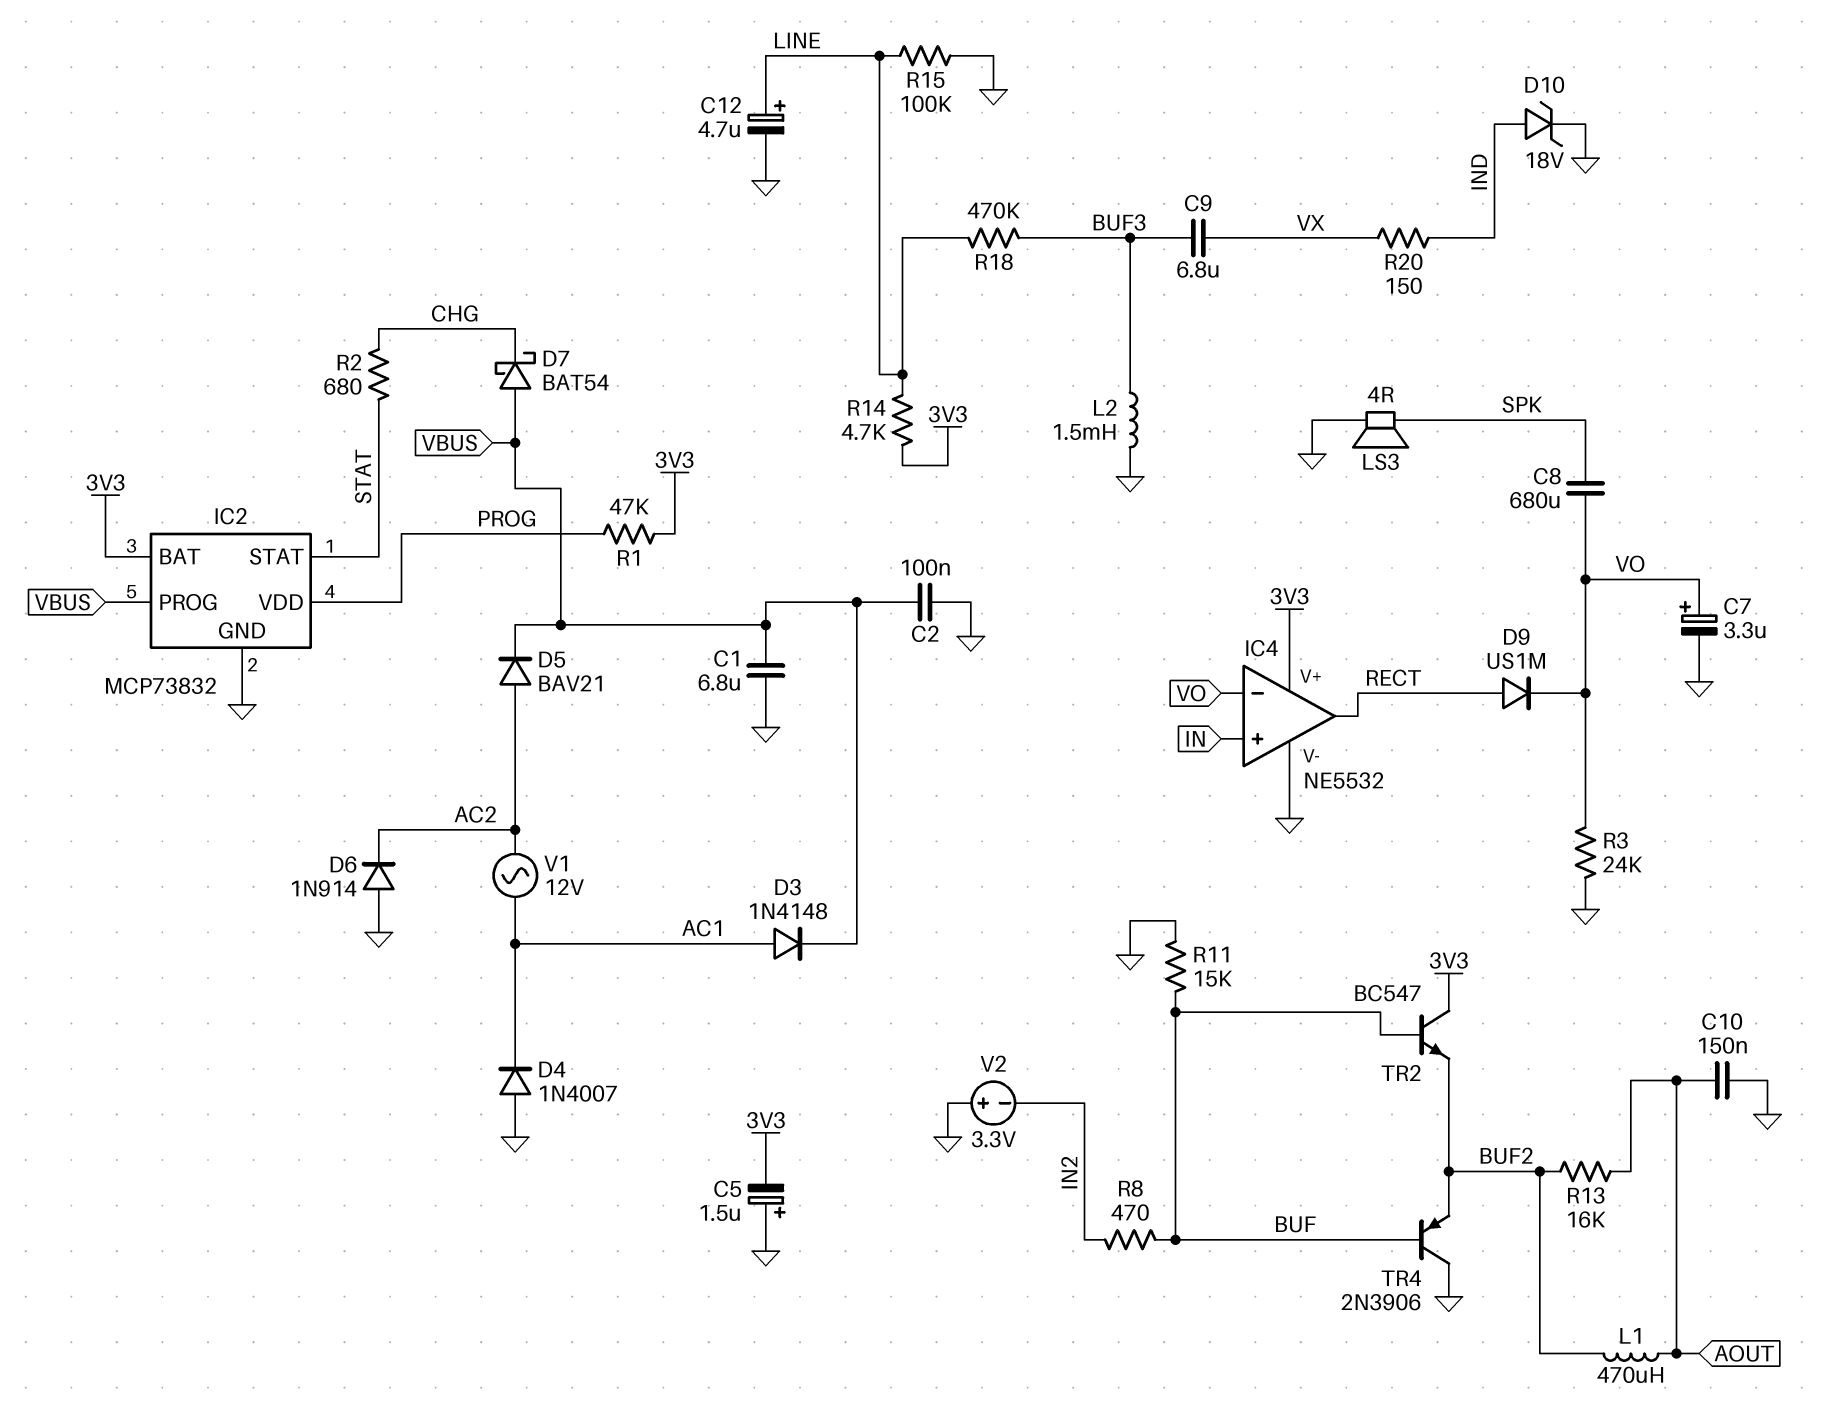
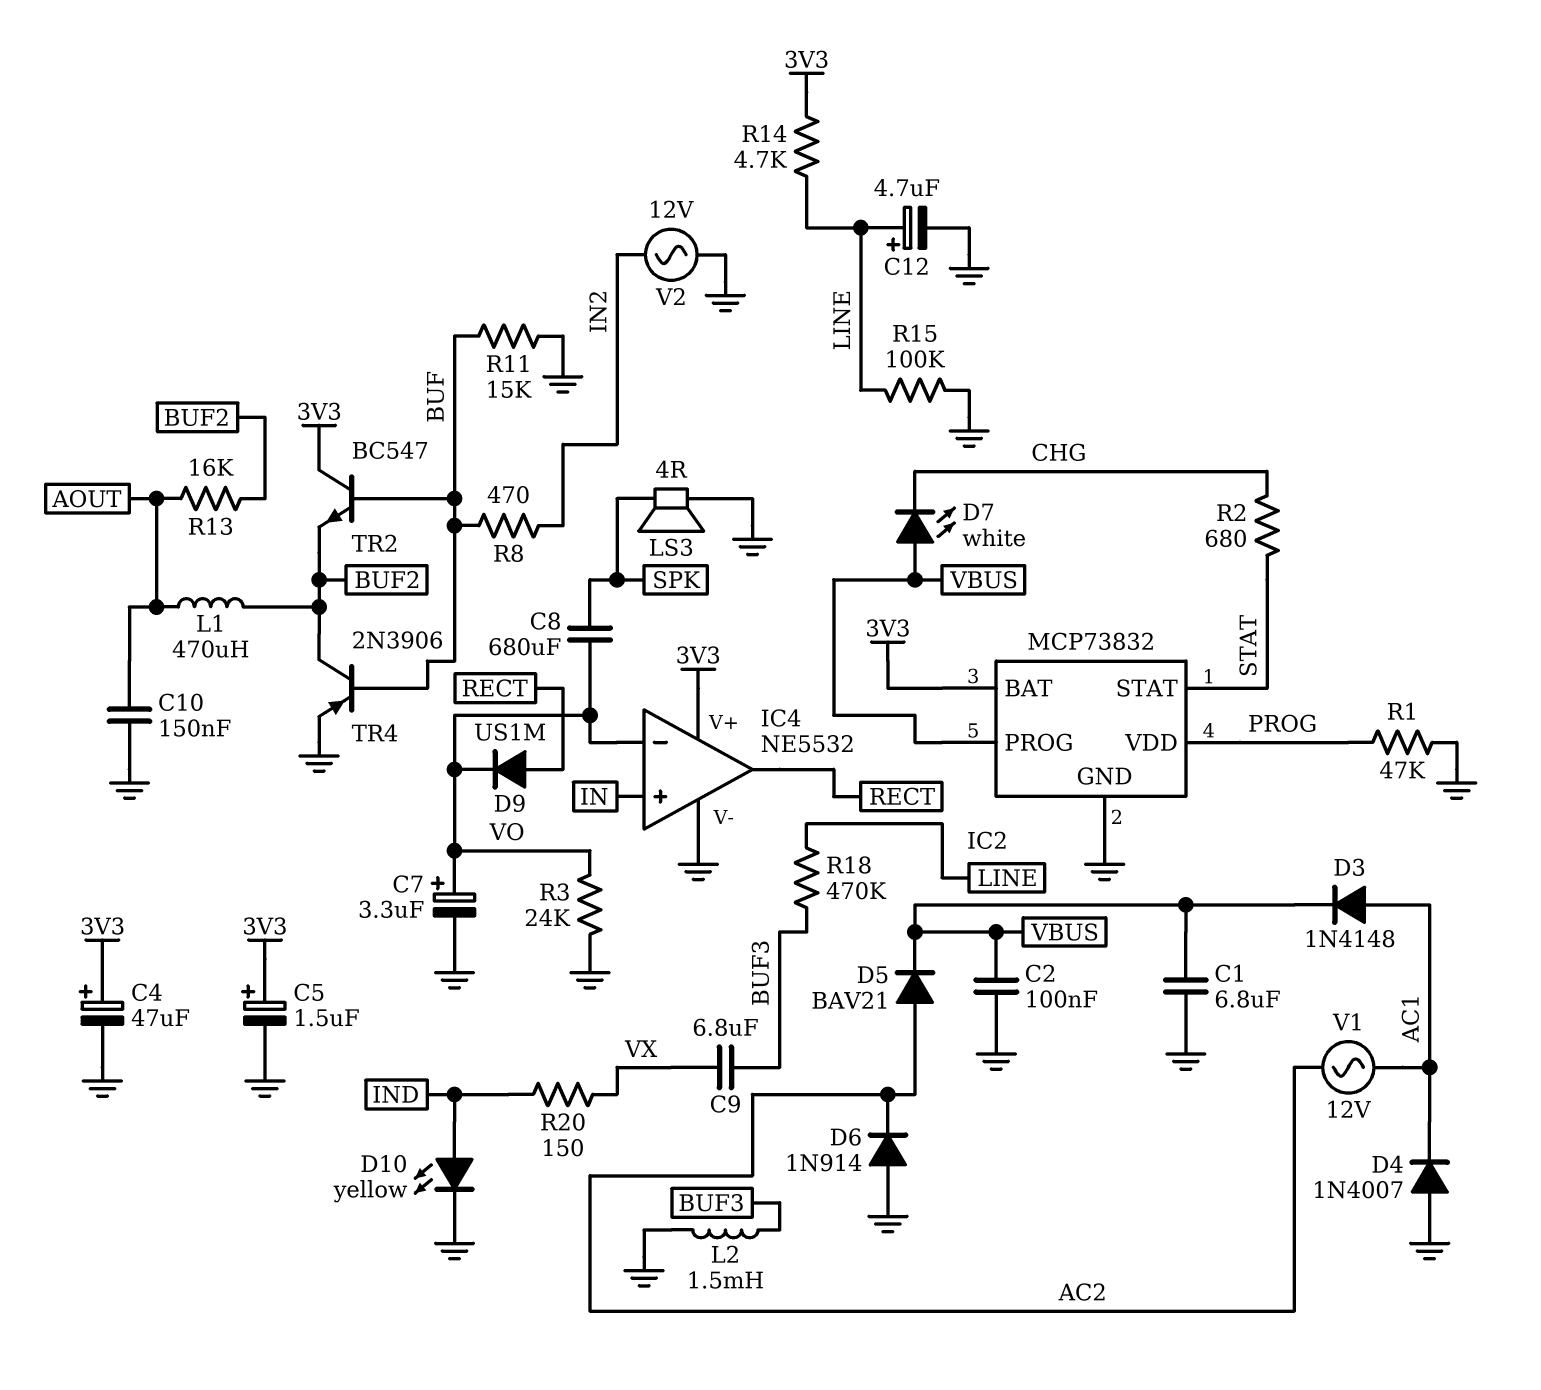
C4: none -> 47uF (plus 3V3, minus GND)
C5: 1.5uF (plus GND, minus 3V3) -> 1.5uF (plus 3V3, minus GND)
D7: schottky BAT54 (A VBUS, K CHG) -> LED white (A VBUS, K CHG)
D10: zener 18V (A IND, K GND) -> LED yellow (A IND, K GND)
R1: 47k (3V3, PROG) -> 47k (GND, PROG)
TR4: PNP 2N3906 (B BUF, C GND, E BUF2) -> PNP 2N3906 (B BUF, C BUF2, E GND)
V2: 3.3V (plus GND, minus IN2) -> AC 12V (GND, IN2)

